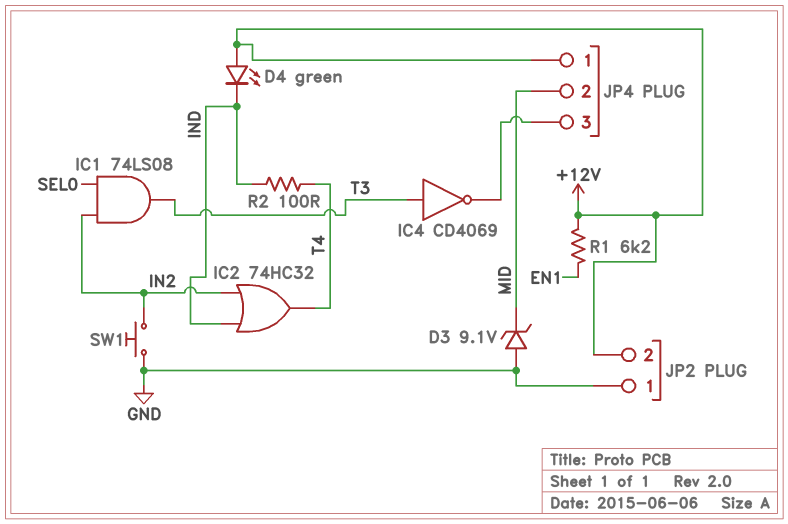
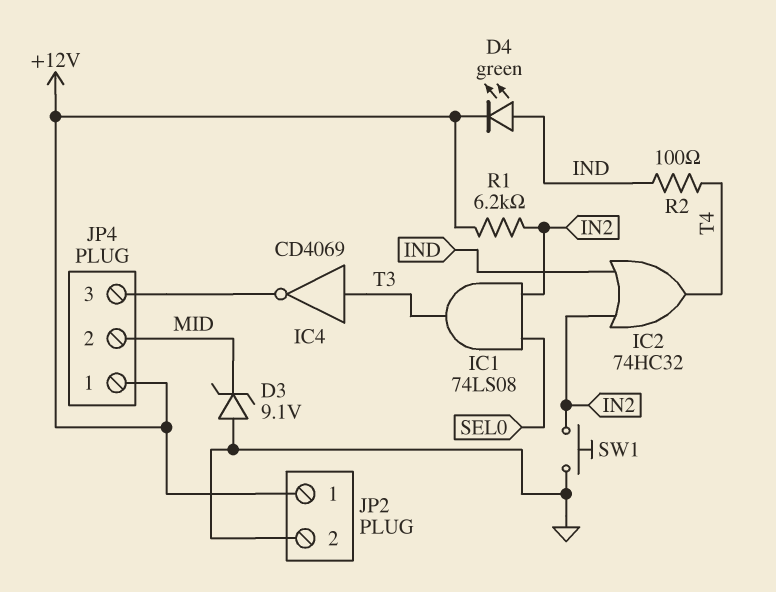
D4: LED green (A +12V, K IND) -> LED green (A IND, K +12V)
JP2 pin 1: GND -> +12V
JP2 pin 2: +12V -> GND
R1: 6.2k (+12V, EN1) -> 6.2k (+12V, IN2)

